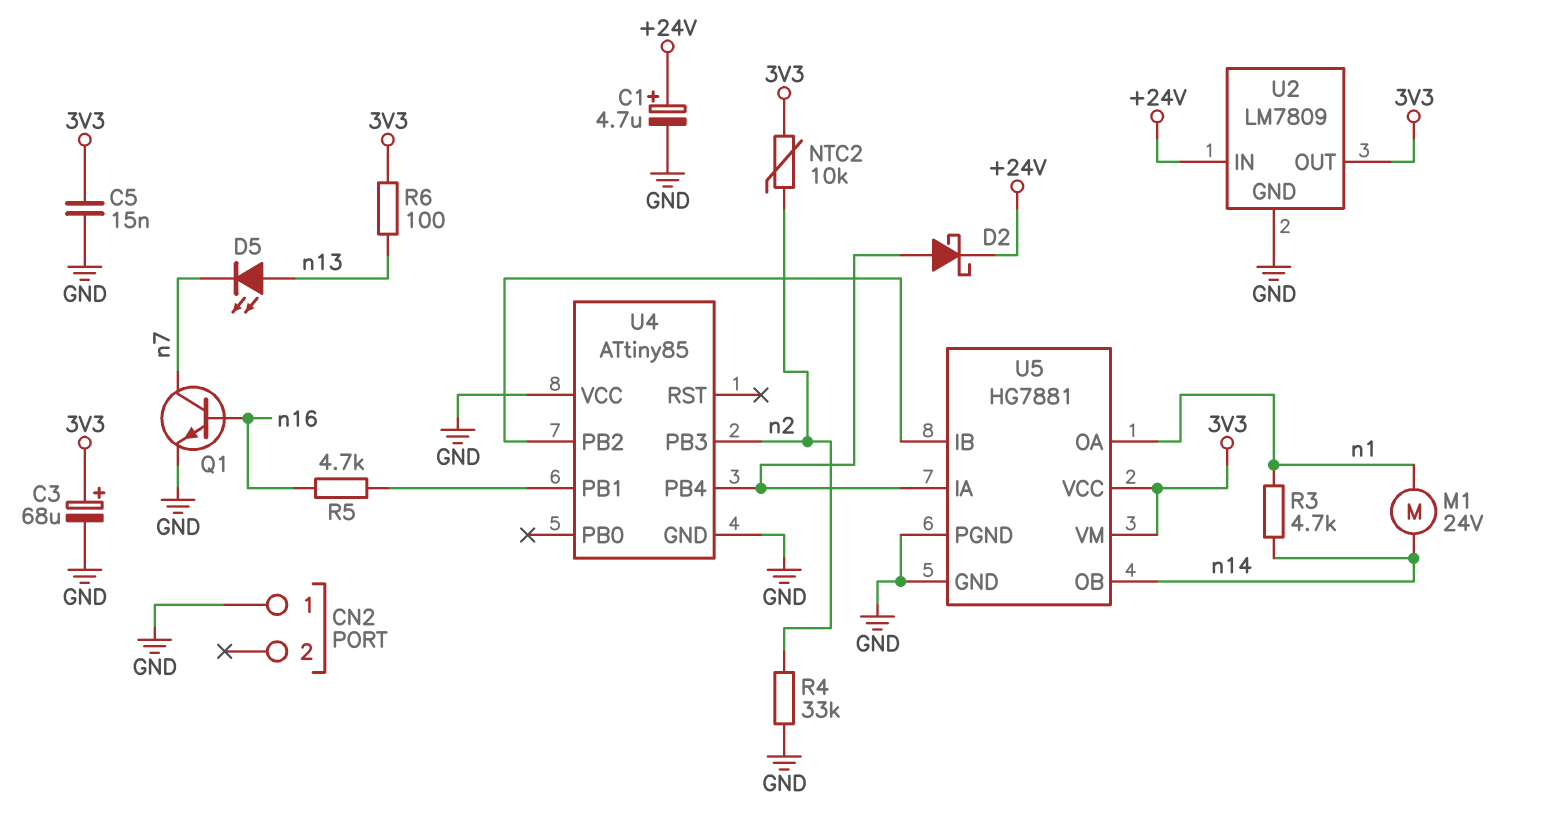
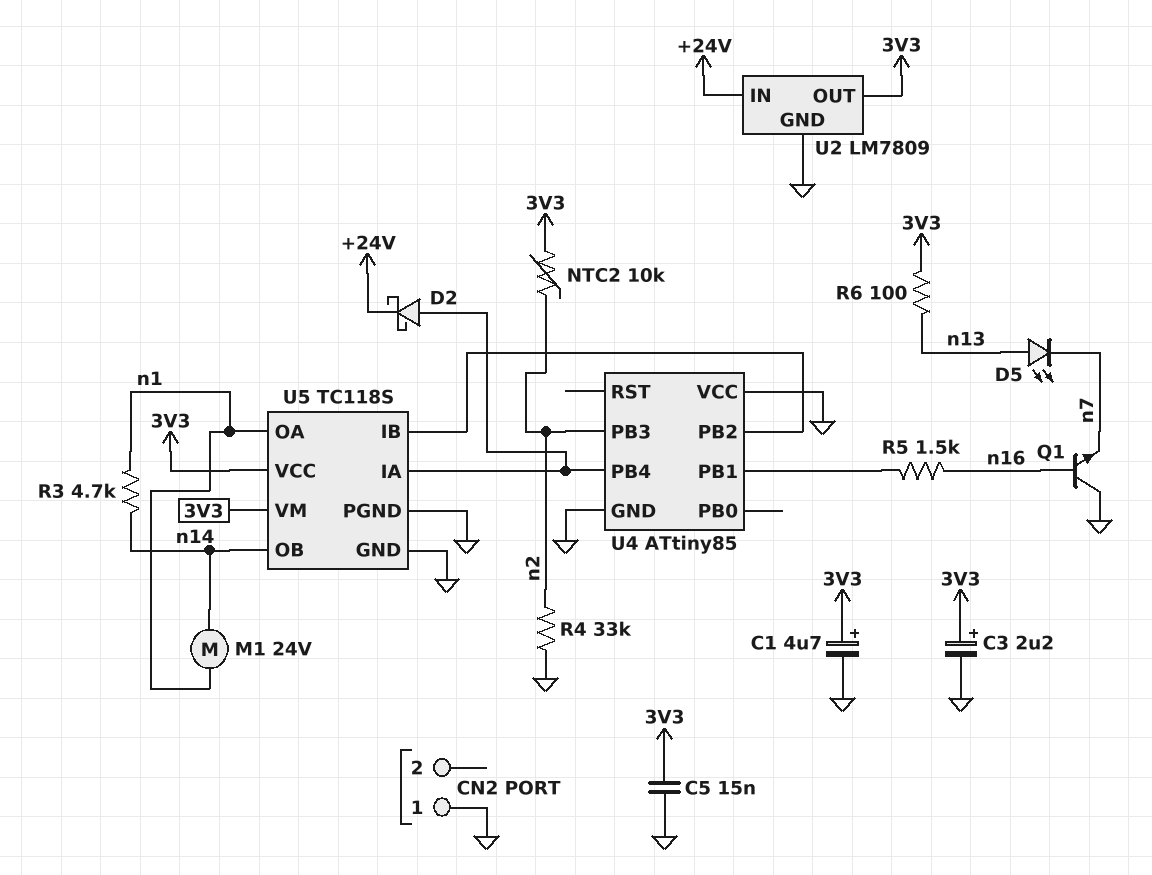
C1: 4.7uF (plus +24V, minus GND) -> 4.7uF (plus 3V3, minus GND)
C3: 68uF (plus 3V3, minus GND) -> 2.2uF (plus 3V3, minus GND)
Q1: NPN (B n16, C n7, E GND) -> NPN (B n16, C GND, E n7)
R5: 4.7k (U4/PB1, n16) -> 1.5k (U4/PB1, n16)
U5: HG7881 -> TC118S

